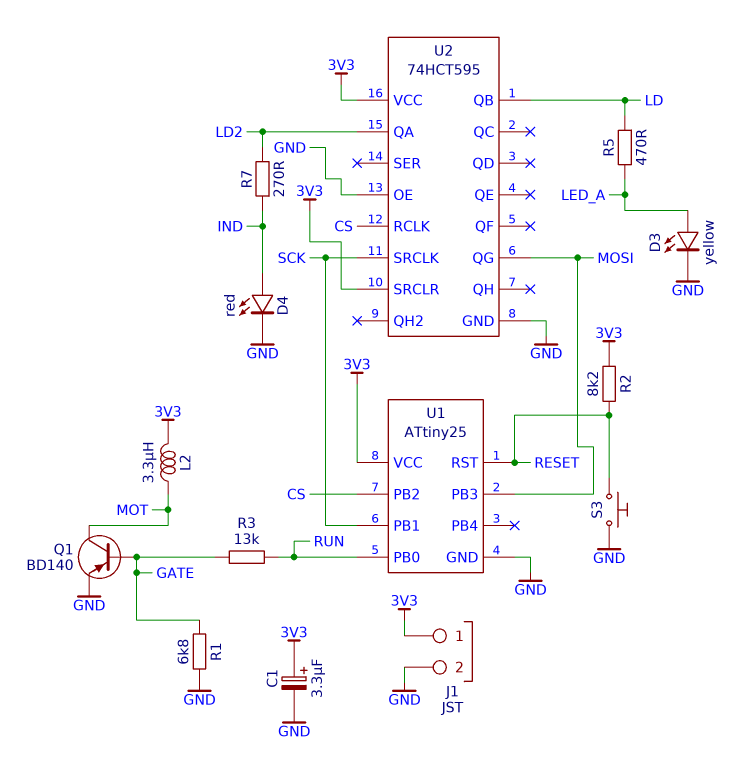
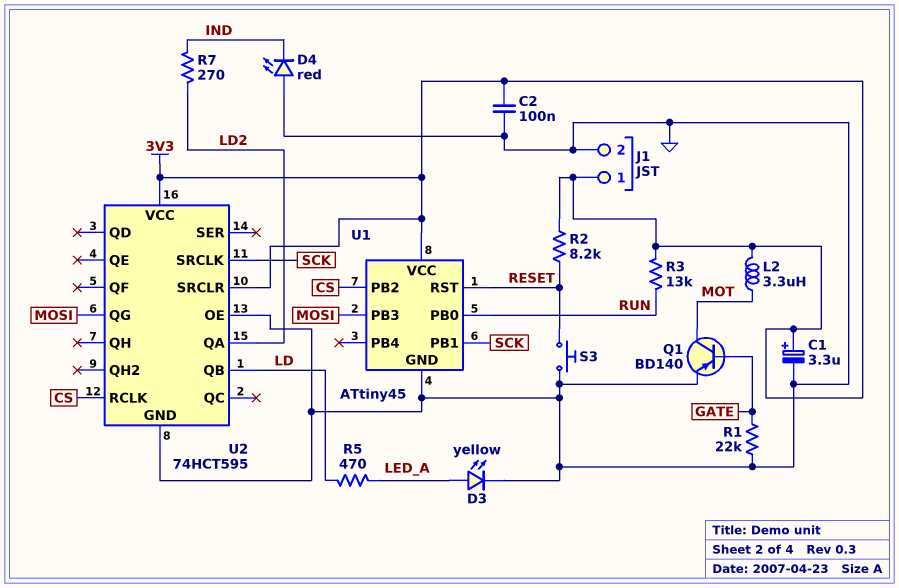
C2: none -> 100nF (3V3, GND)
D4: LED red (A IND, K GND) -> LED red (A GND, K IND)
R1: 6.8k (GATE, GND) -> 22k (GATE, GND)
R3: 13k (GATE, RUN) -> 13k (3V3, RUN)
U1: ATtiny25 -> ATtiny45

